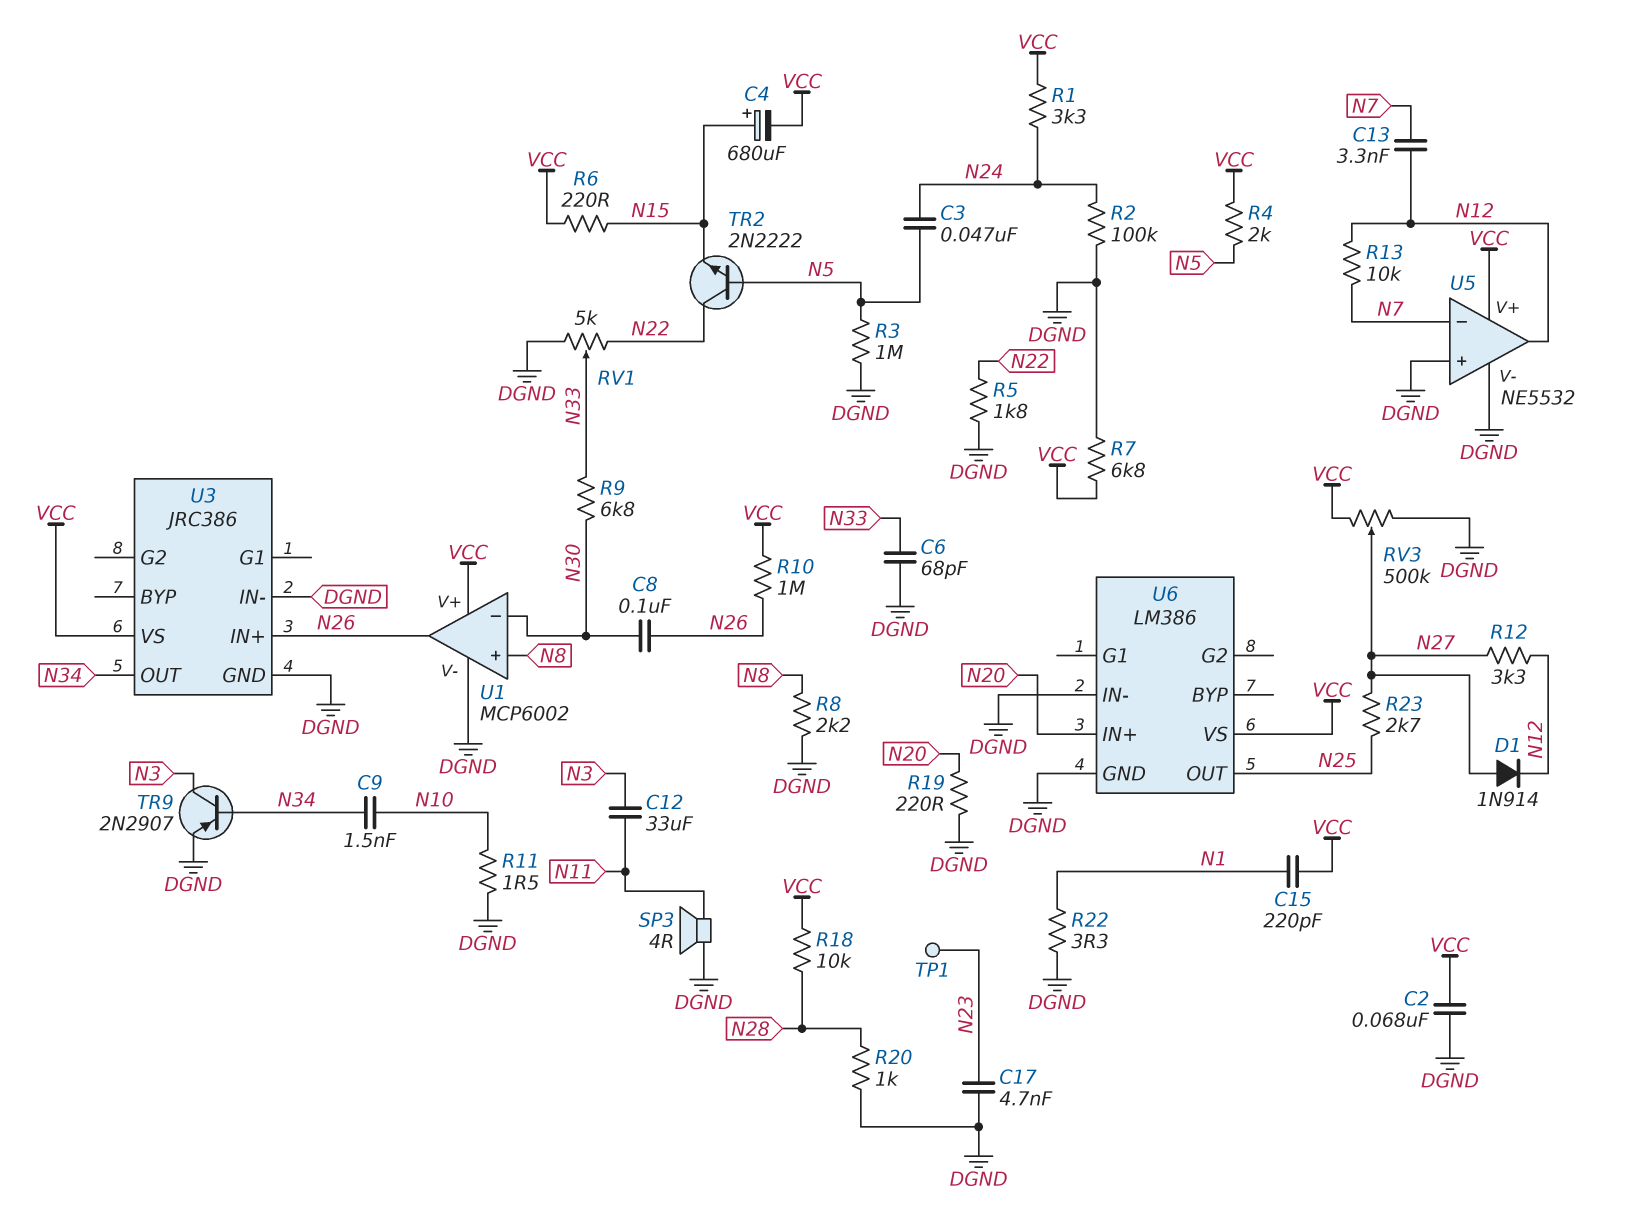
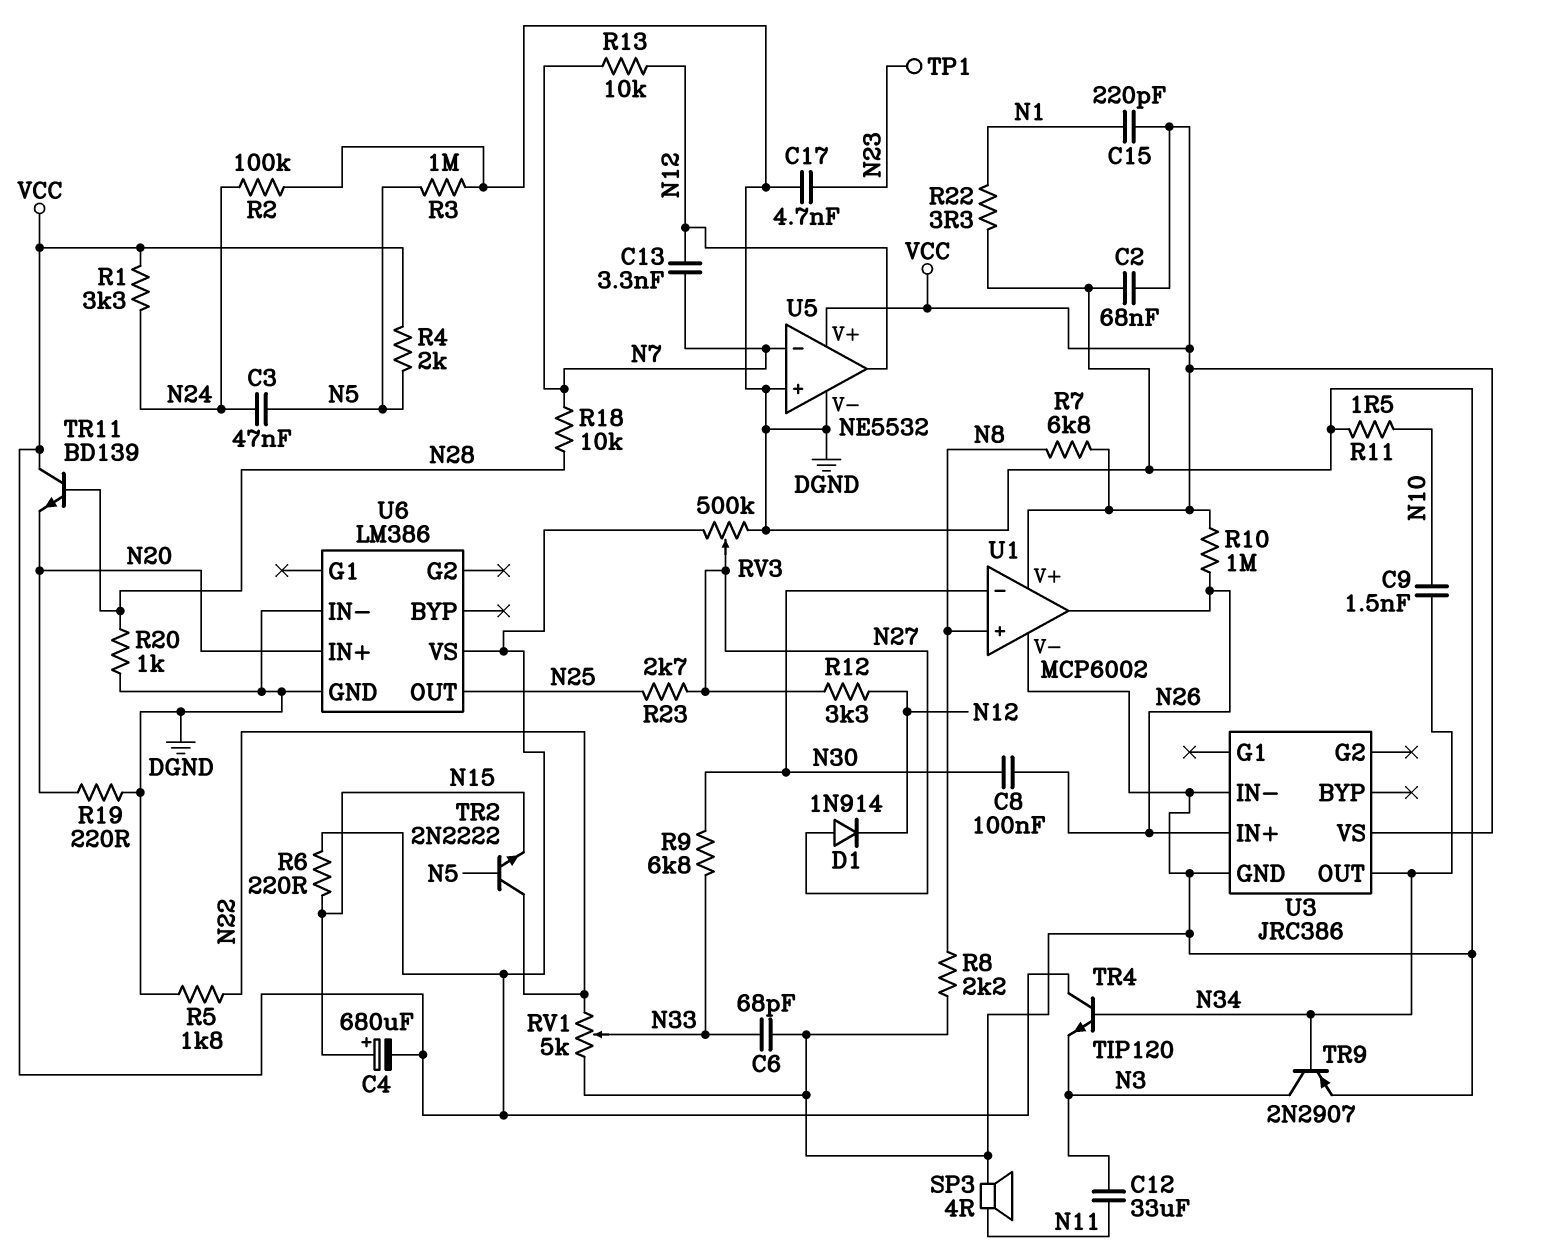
R7: 6.8k (DGND, VCC) -> 6.8k (N8, VCC)
R18: 10k (N28, VCC) -> 10k (N7, N28)
TR4: none -> NPN TIP120 (B N34, C VCC, E N3)
TR11: none -> NPN BD139 (B N28, C VCC, E N20)

